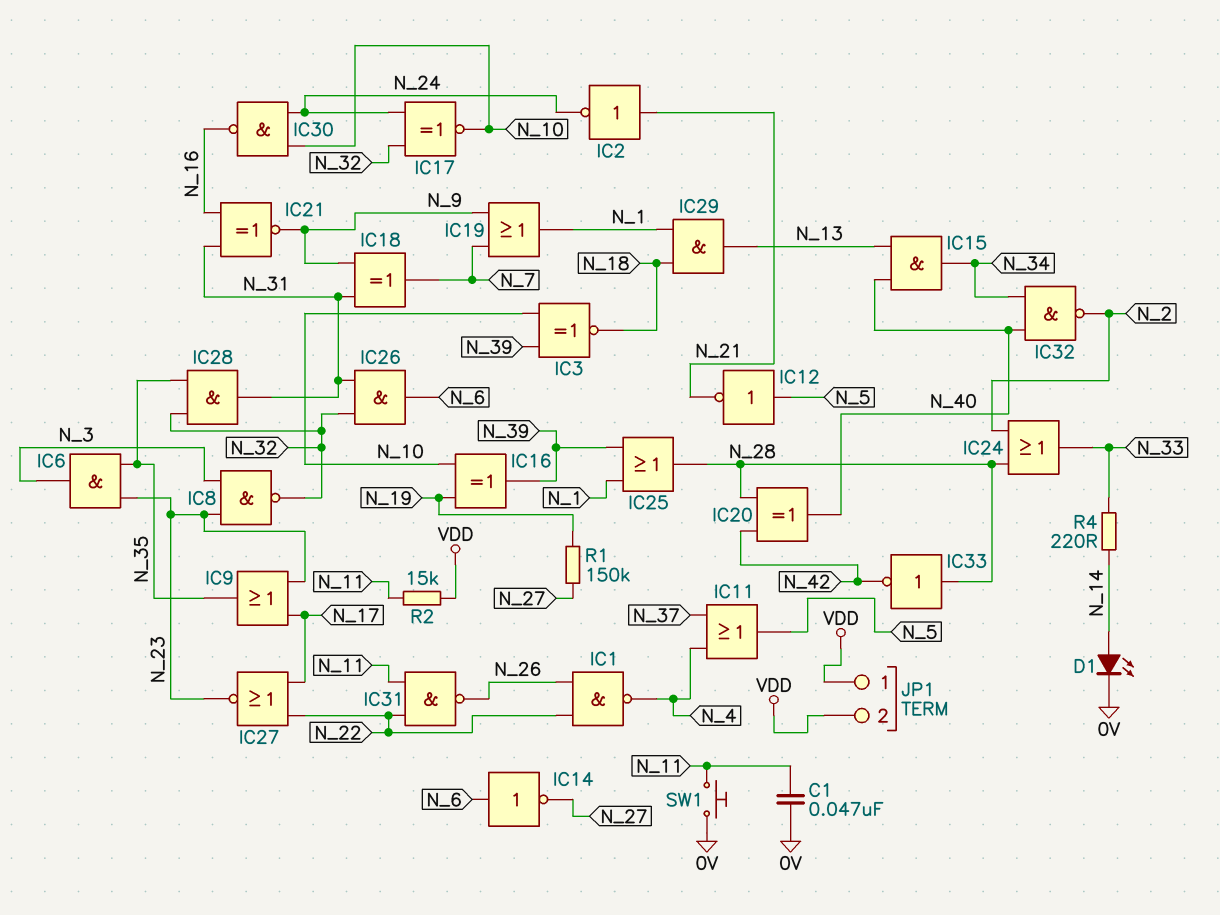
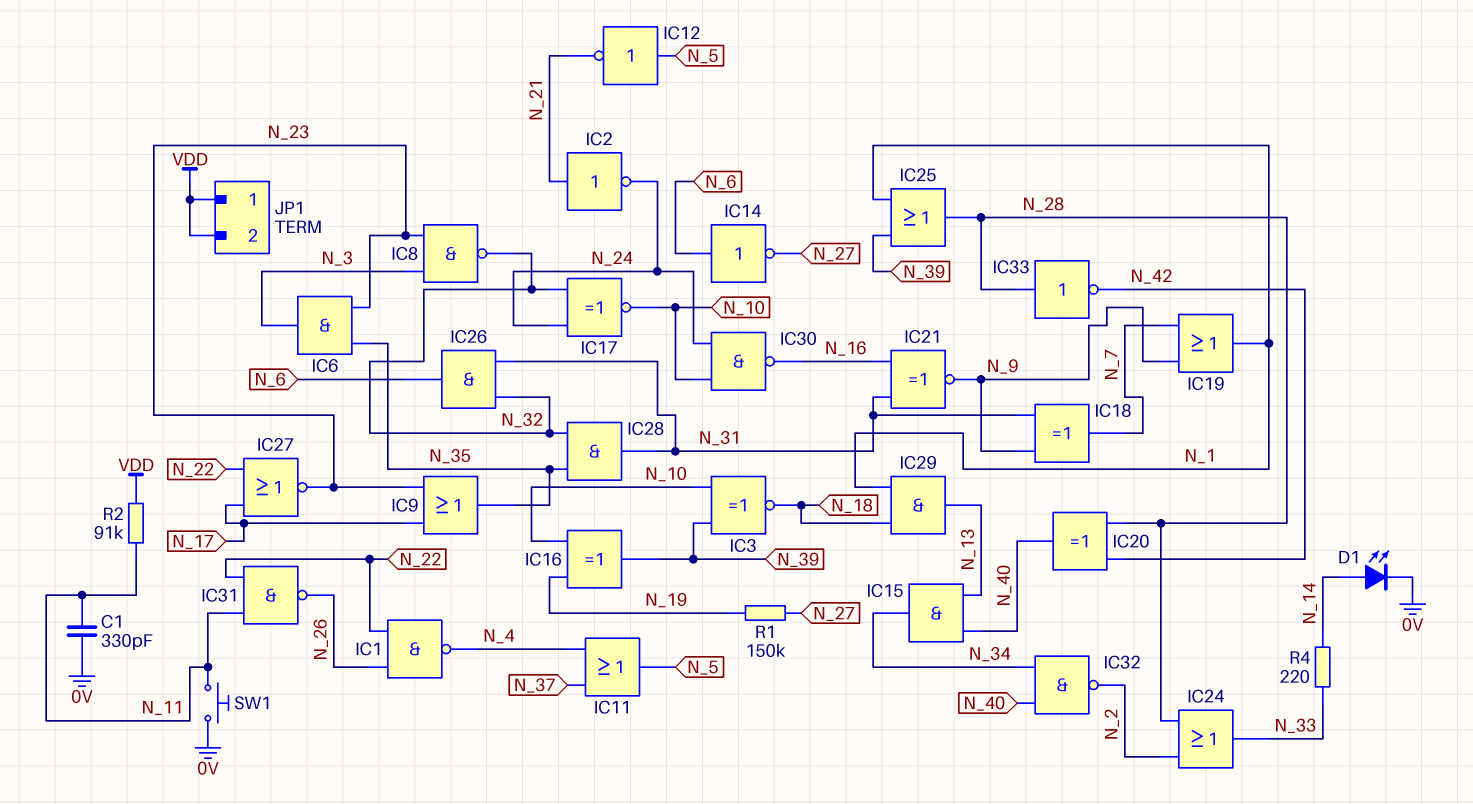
C1: 47nF (0V, N_11) -> 330pF (0V, N_11)
R2: 15k (N_11, VDD) -> 91k (N_11, VDD)

